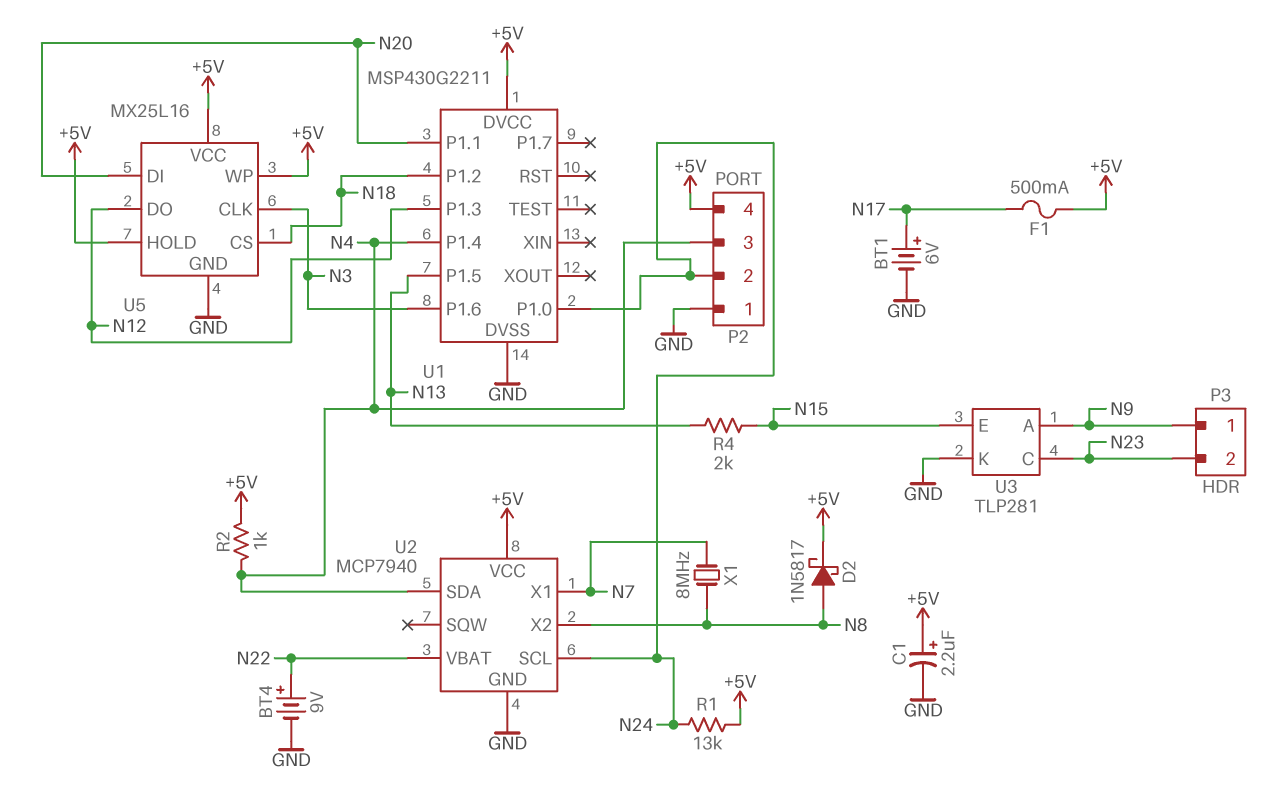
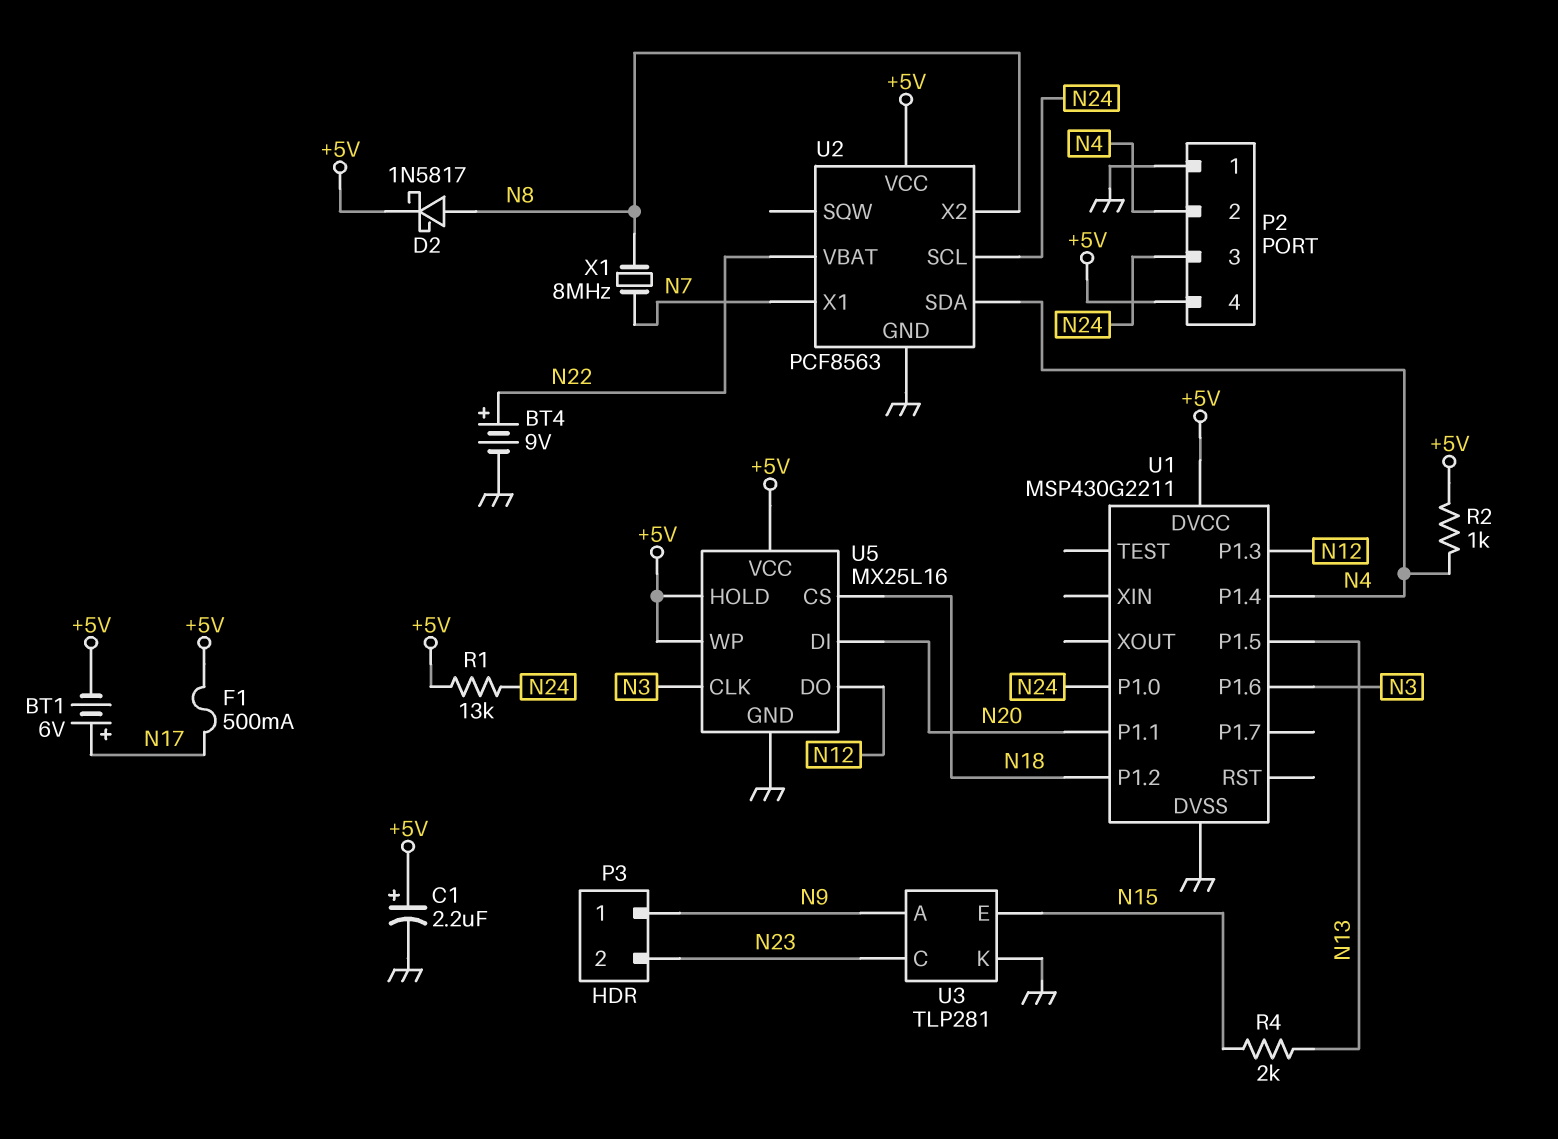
BT1: 6V (plus N17, minus GND) -> 6V (plus N17, minus +5V)
P2 pin 2: N24 -> N4
P2 pin 3: N4 -> N24
U2: MCP7940 -> PCF8563

